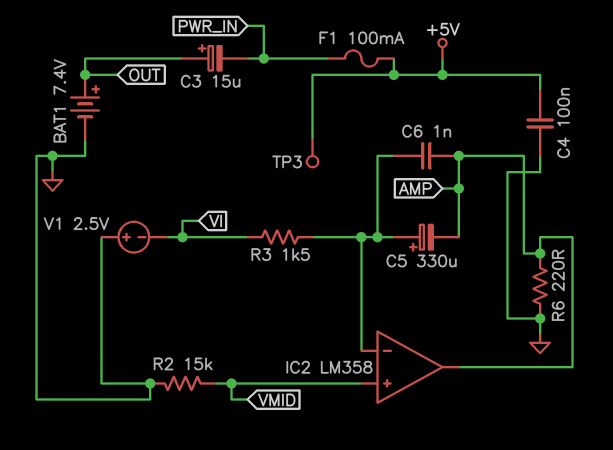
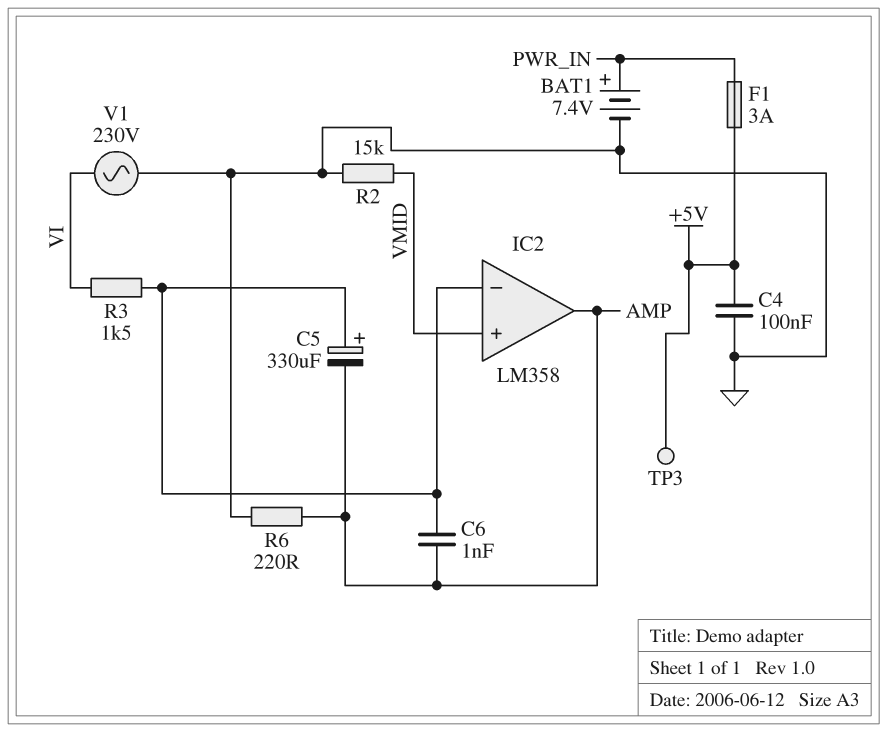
BAT1: 7.4V (plus OUT, minus GND) -> 7.4V (plus PWR_IN, minus GND)
C3: 15uF (plus OUT, minus PWR_IN) -> none
F1: 100mA (+5V, PWR_IN) -> 3A (+5V, PWR_IN)
V1: 2.5V (plus GND, minus VI) -> AC 230V (GND, VI)

